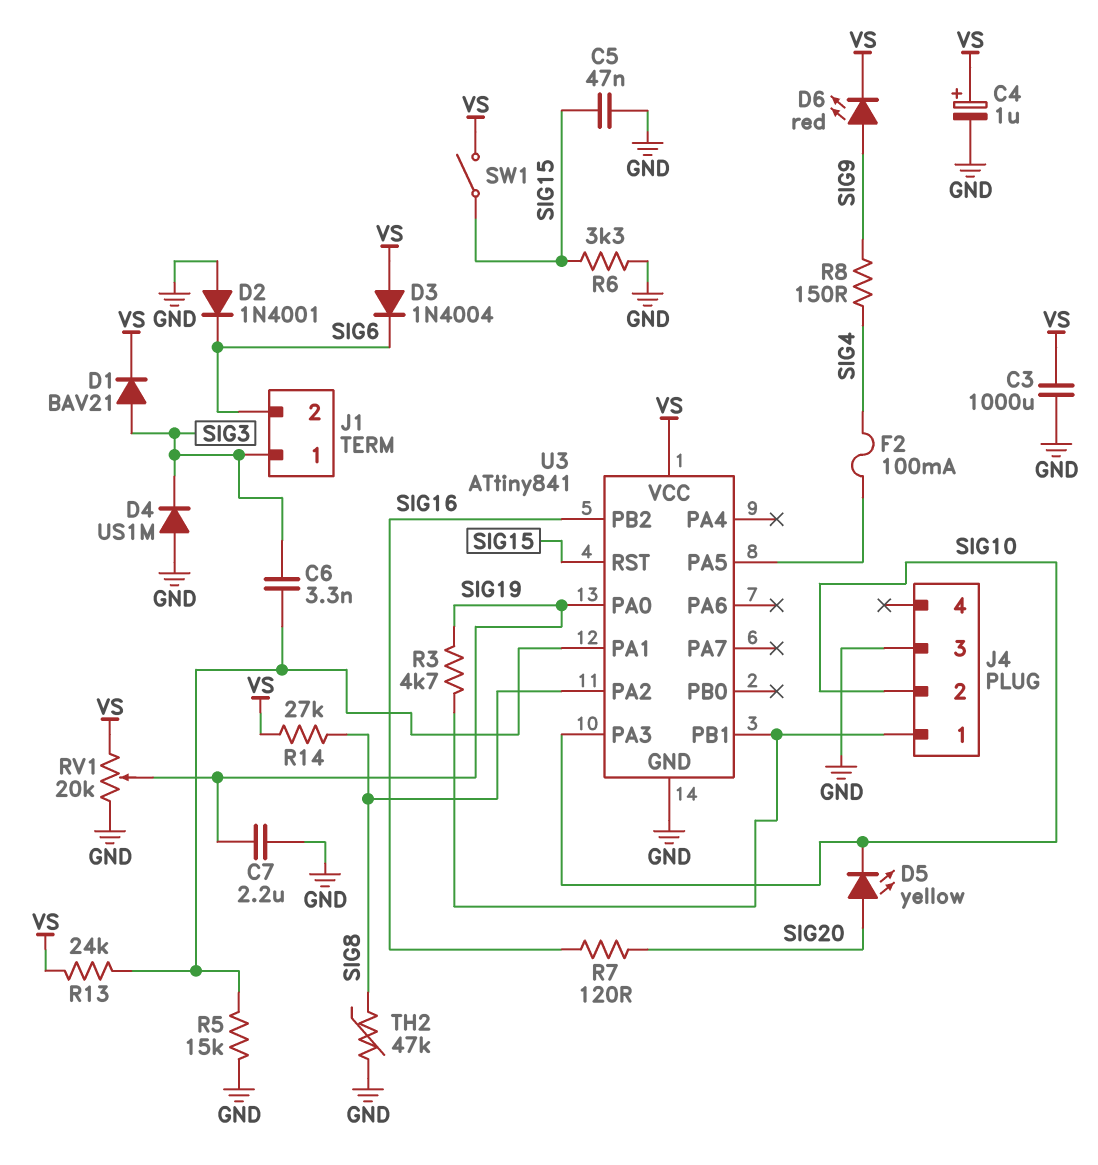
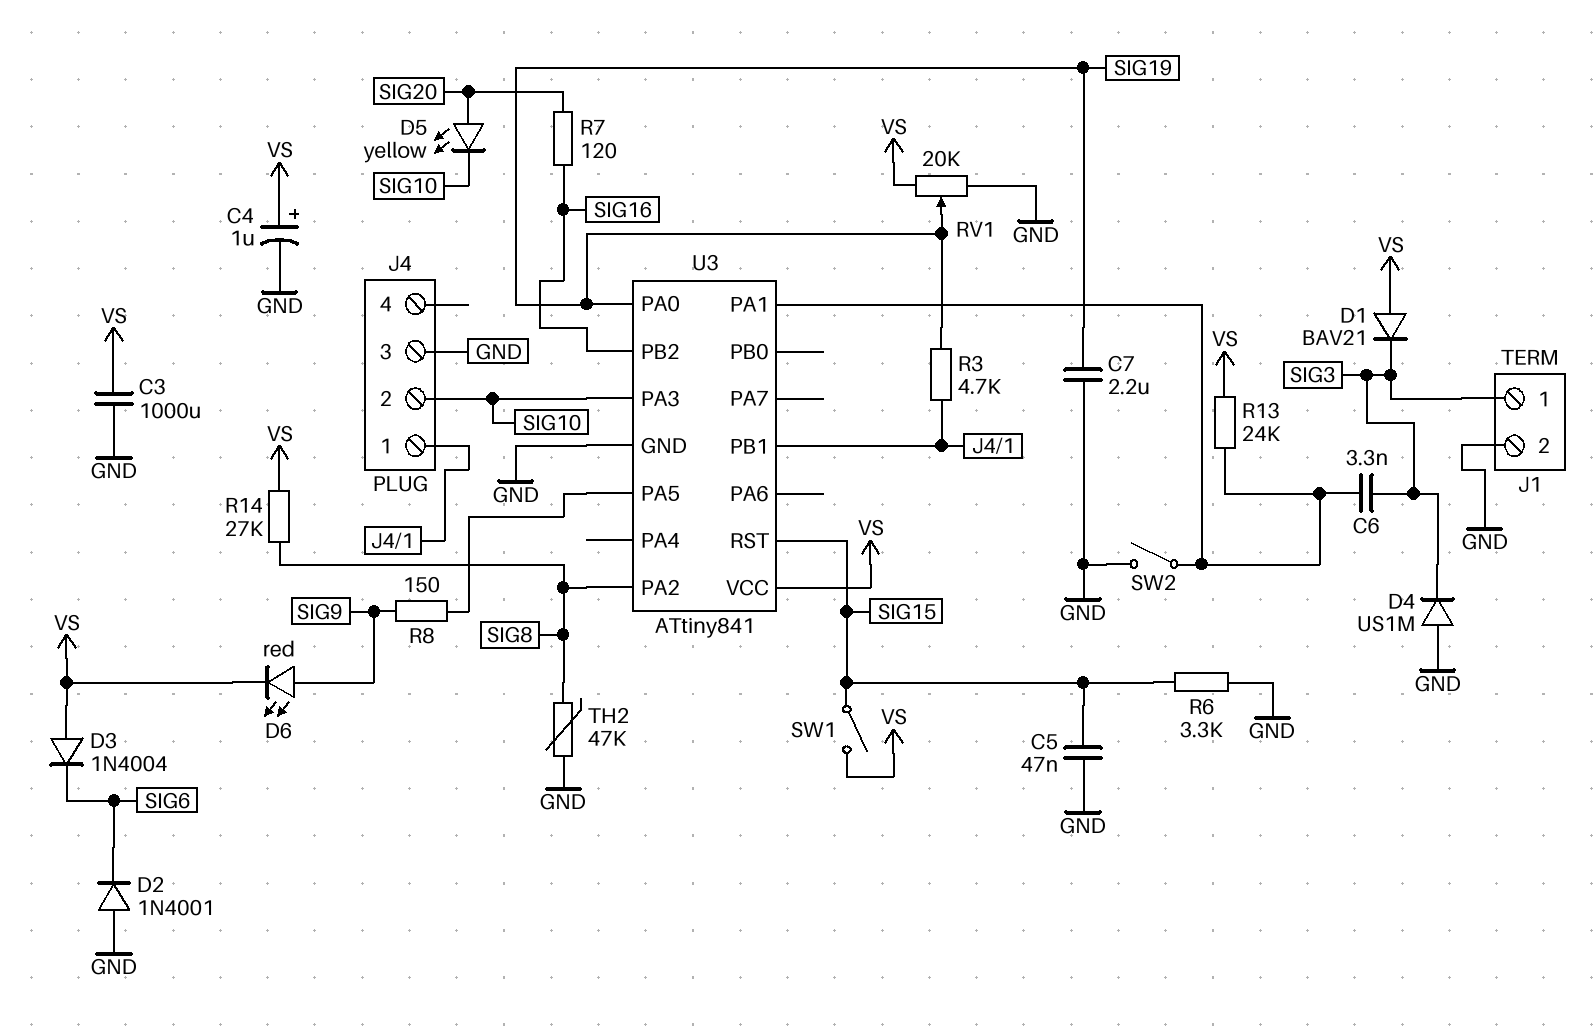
D1: diode BAV21 (A SIG3, K VS) -> diode BAV21 (A VS, K SIG3)
F2: 100mA (SIG4, U3/PA5) -> none
J1 pin 2: SIG6 -> GND
R5: 15k (GND, U3/PA1) -> none
R8: 150 (SIG4, SIG9) -> 150 (SIG9, U3/PA5)
SW2: none -> switch (GND, U3/PA1)

